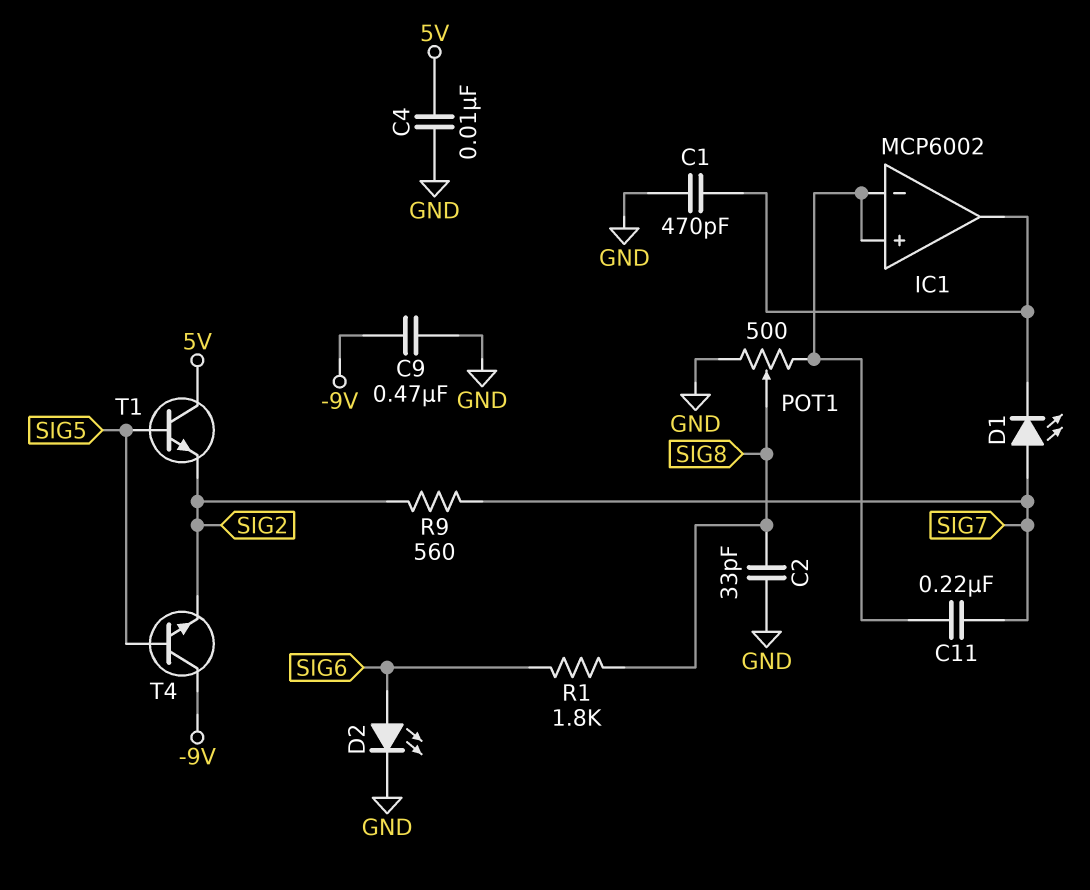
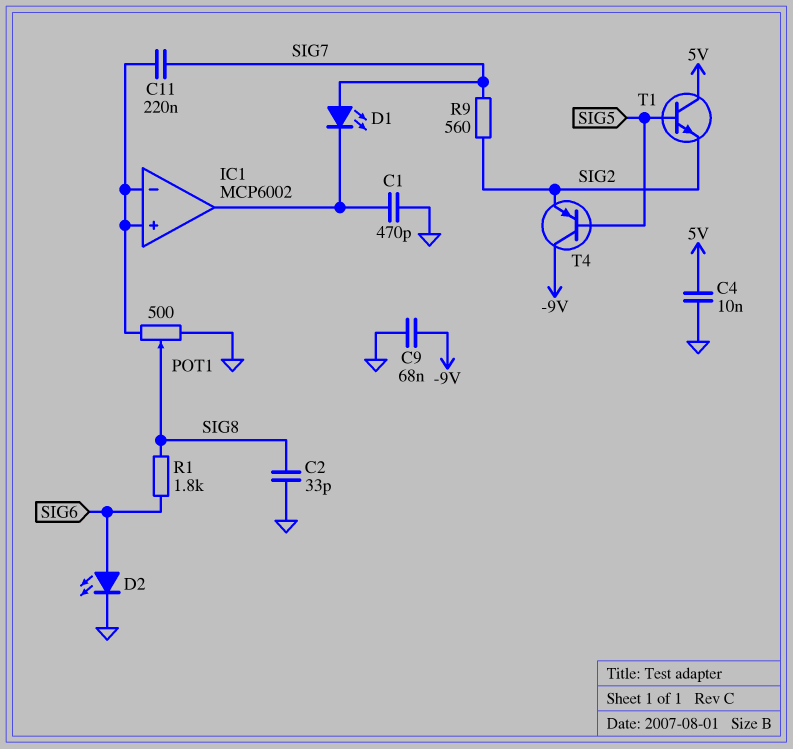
C9: 470nF (-9V, GND) -> 68nF (-9V, GND)
T4: NPN (B SIG5, C -9V, E SIG2) -> PNP (B SIG5, C -9V, E SIG2)

